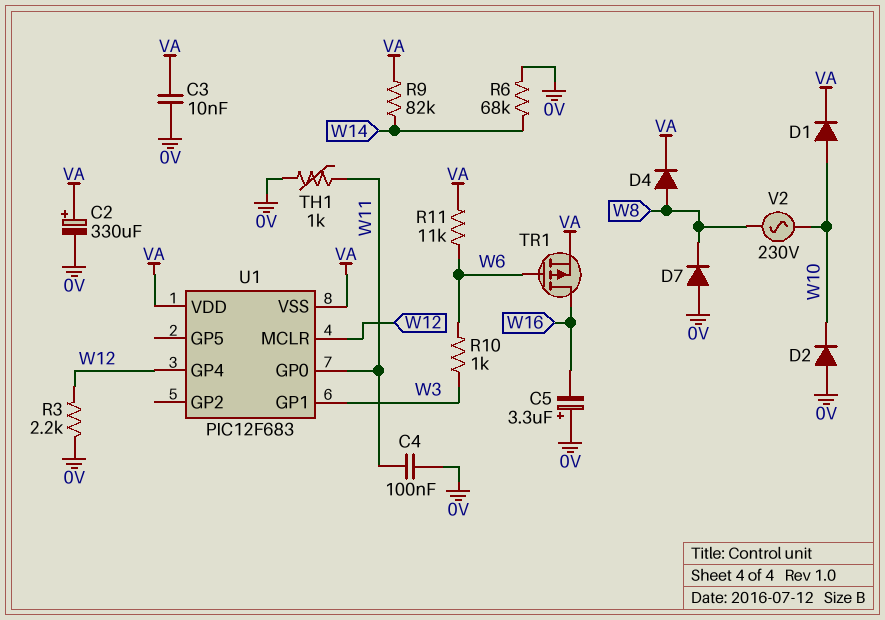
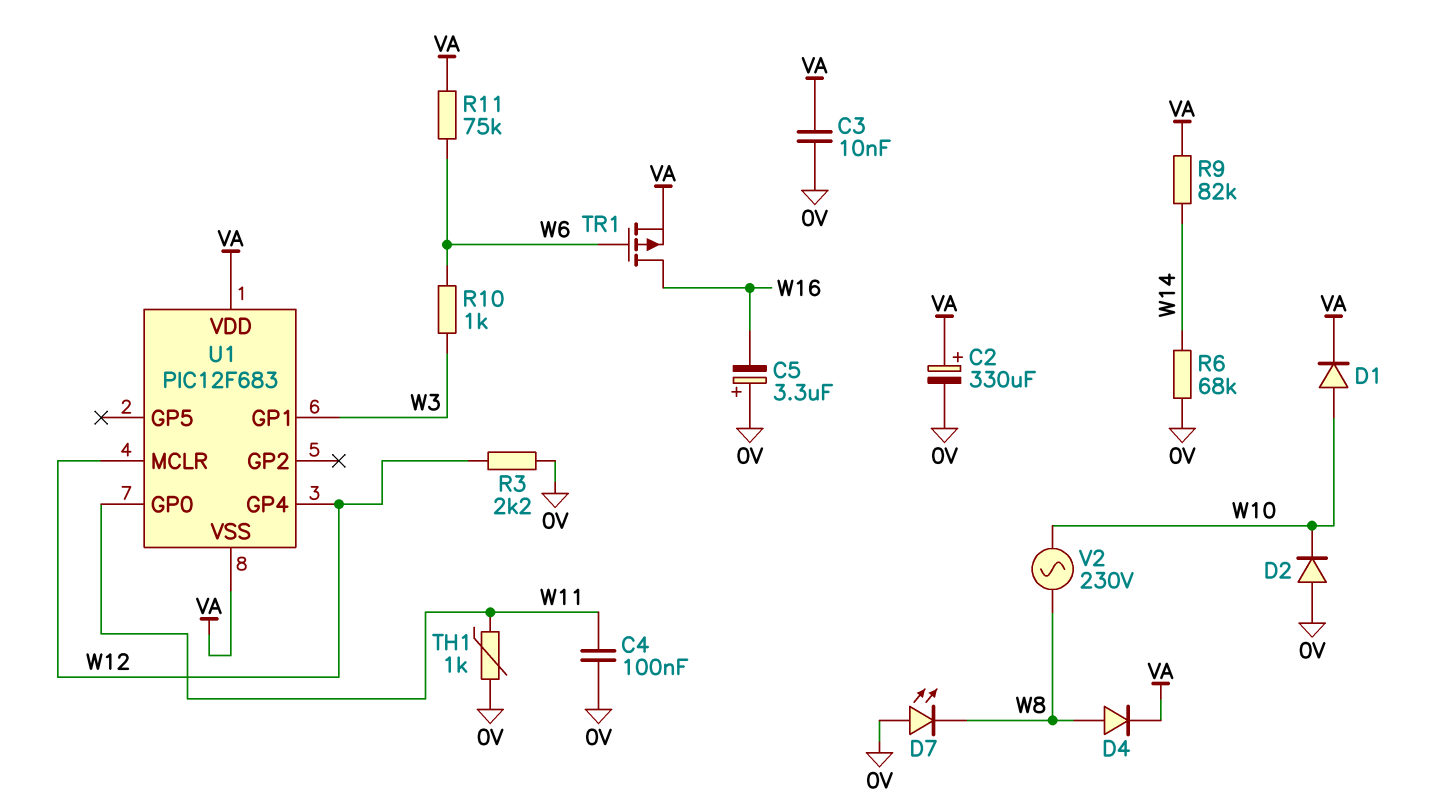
D7: diode (A 0V, K W8) -> LED (A 0V, K W8)
R11: 11k (VA, W6) -> 75k (VA, W6)

